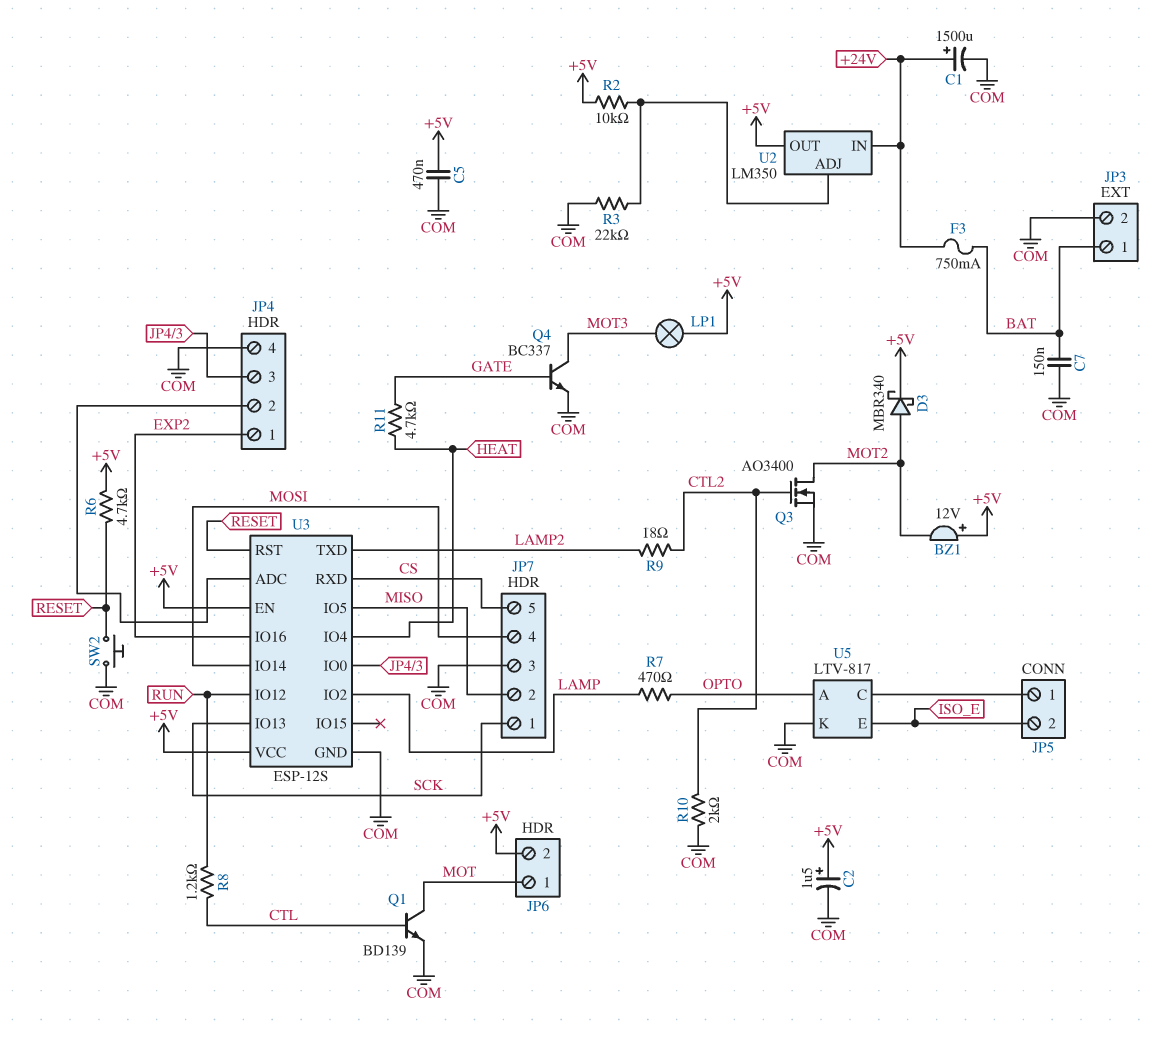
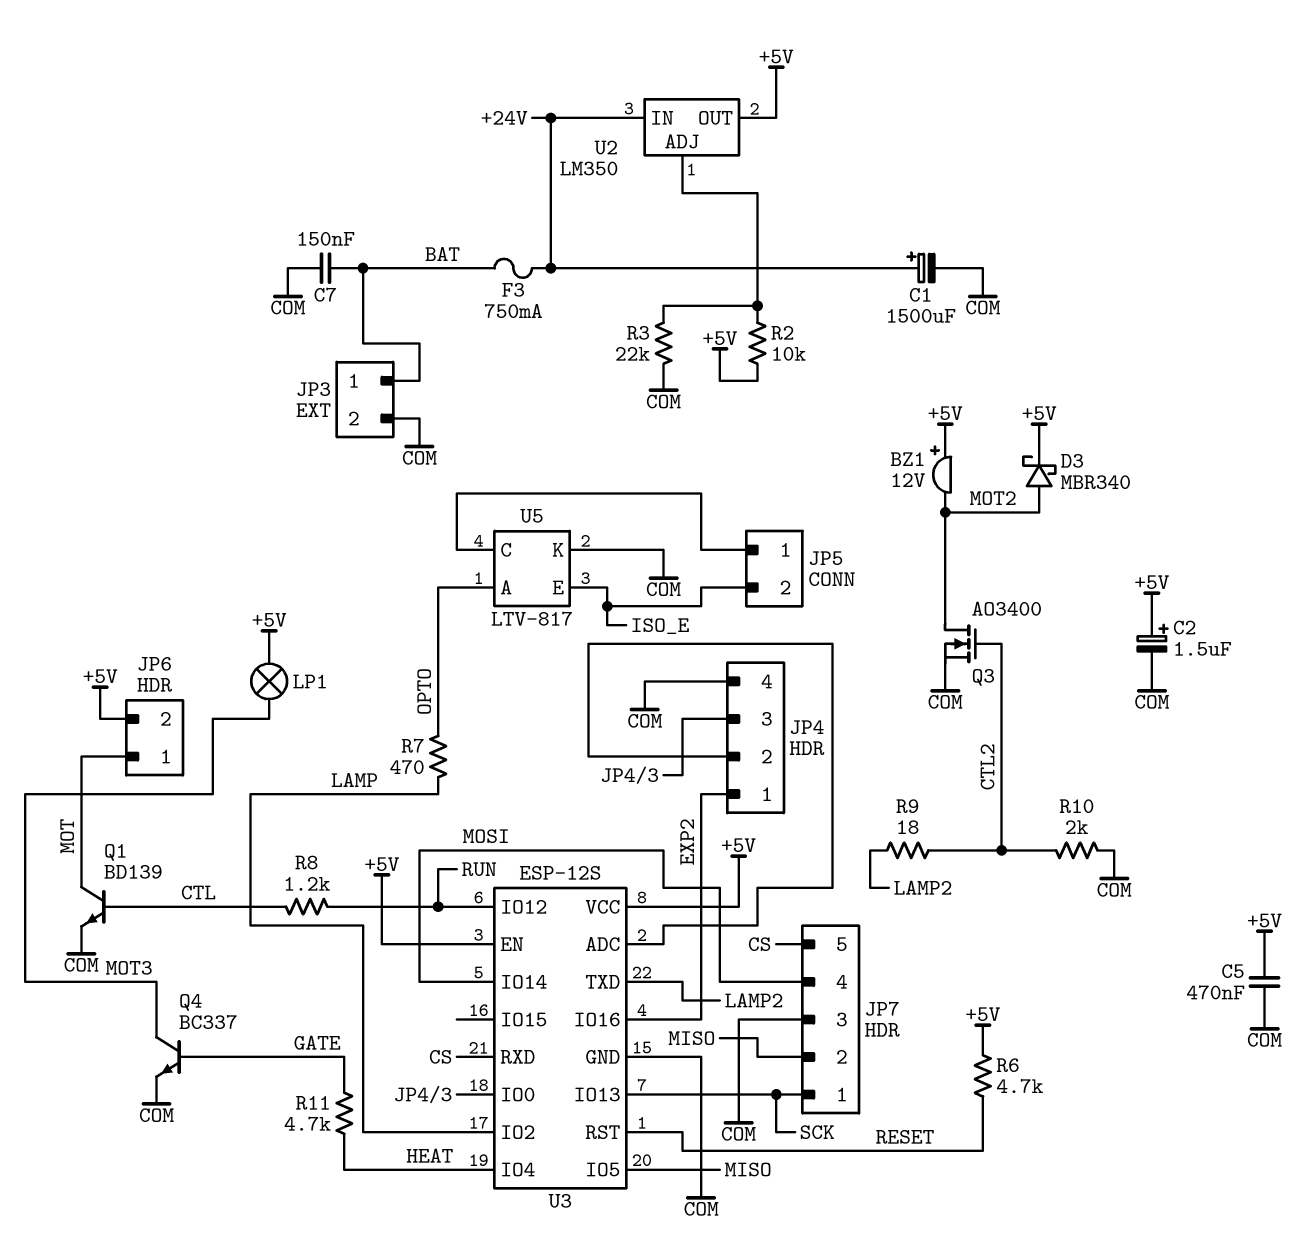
SW2: button (COM, RESET) -> none

